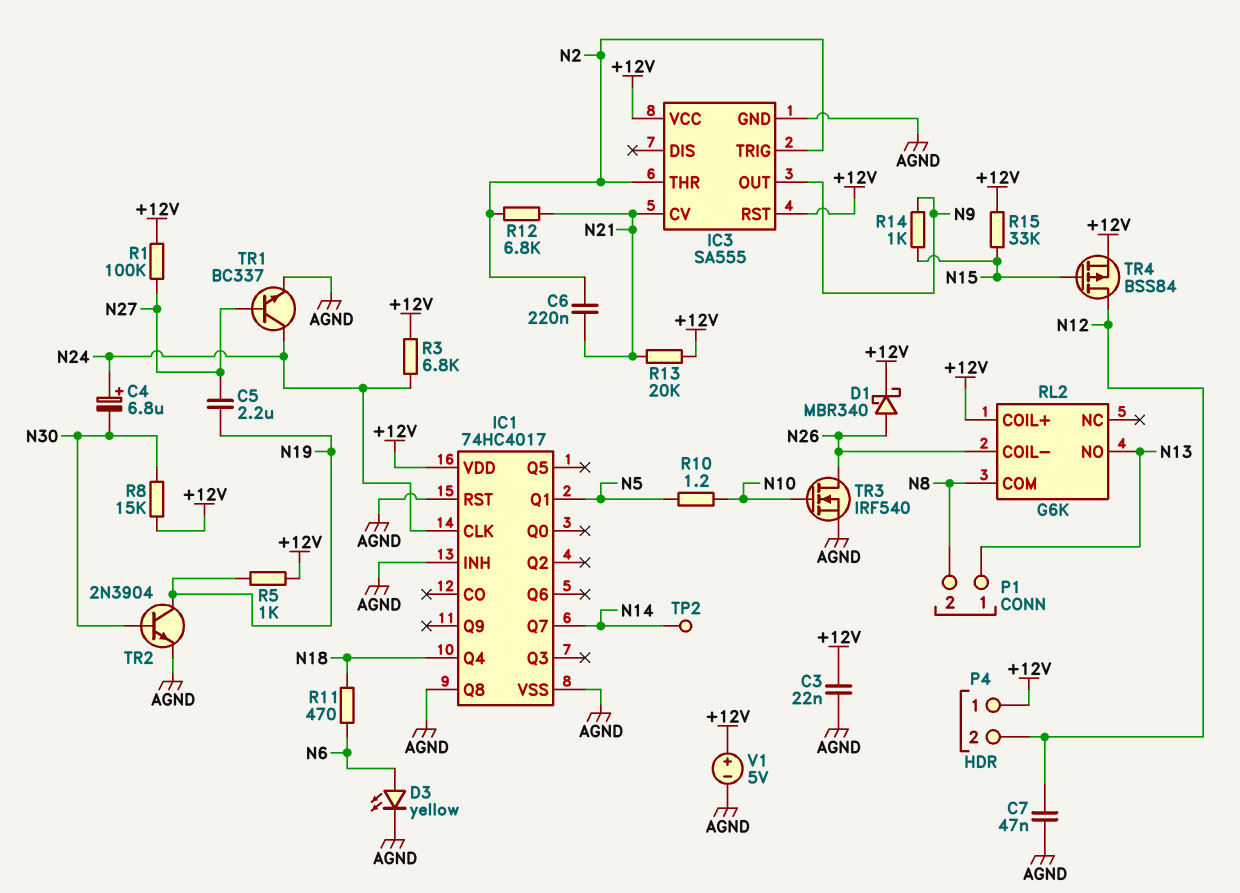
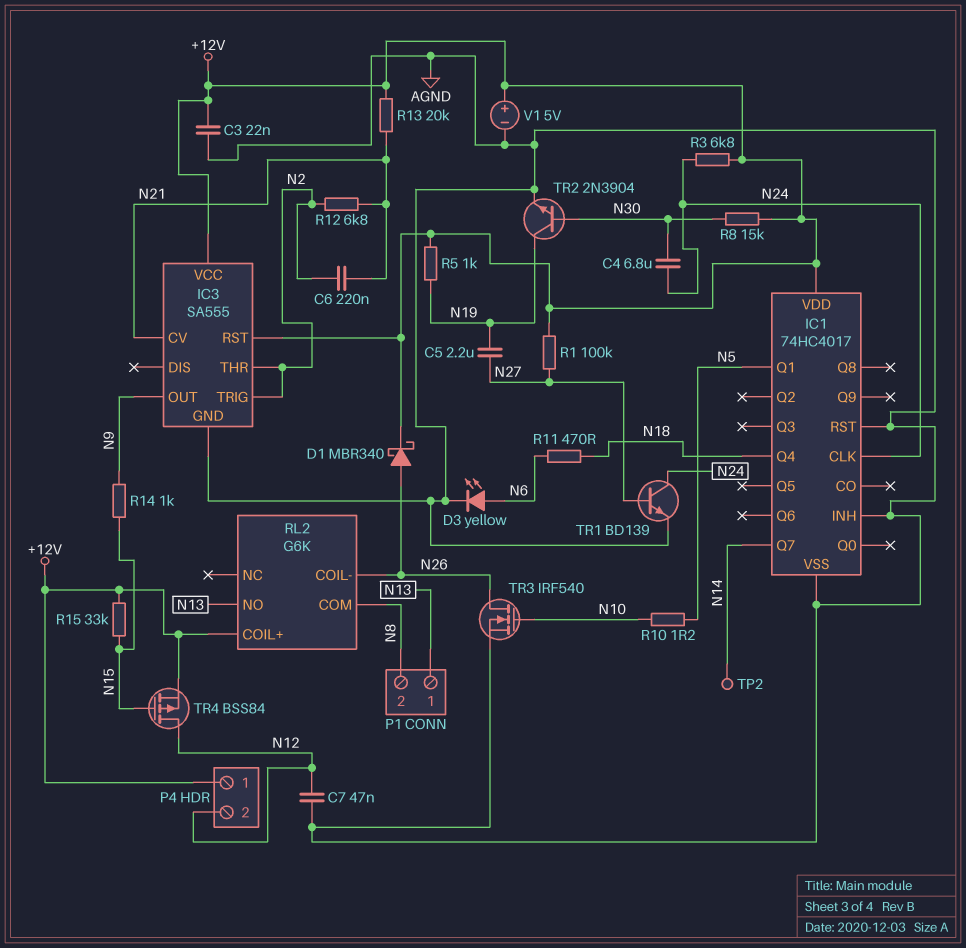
C4: 6.8uF (plus N24, minus N30) -> 6.8uF (N24, N30)
IC1 pin Q8: AGND -> none
TR1: NPN BC337 (B N27, C N24, E AGND) -> NPN BD139 (B N27, C N24, E AGND)

